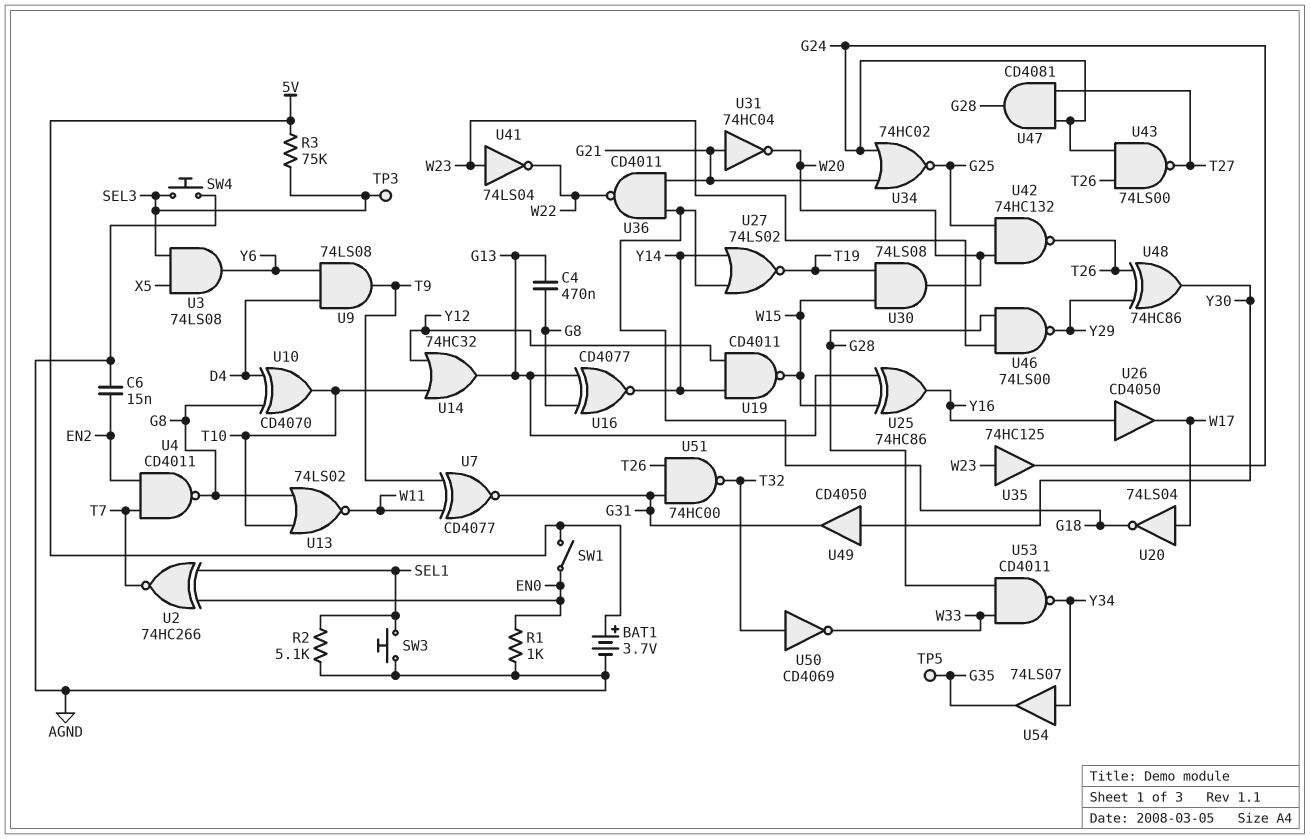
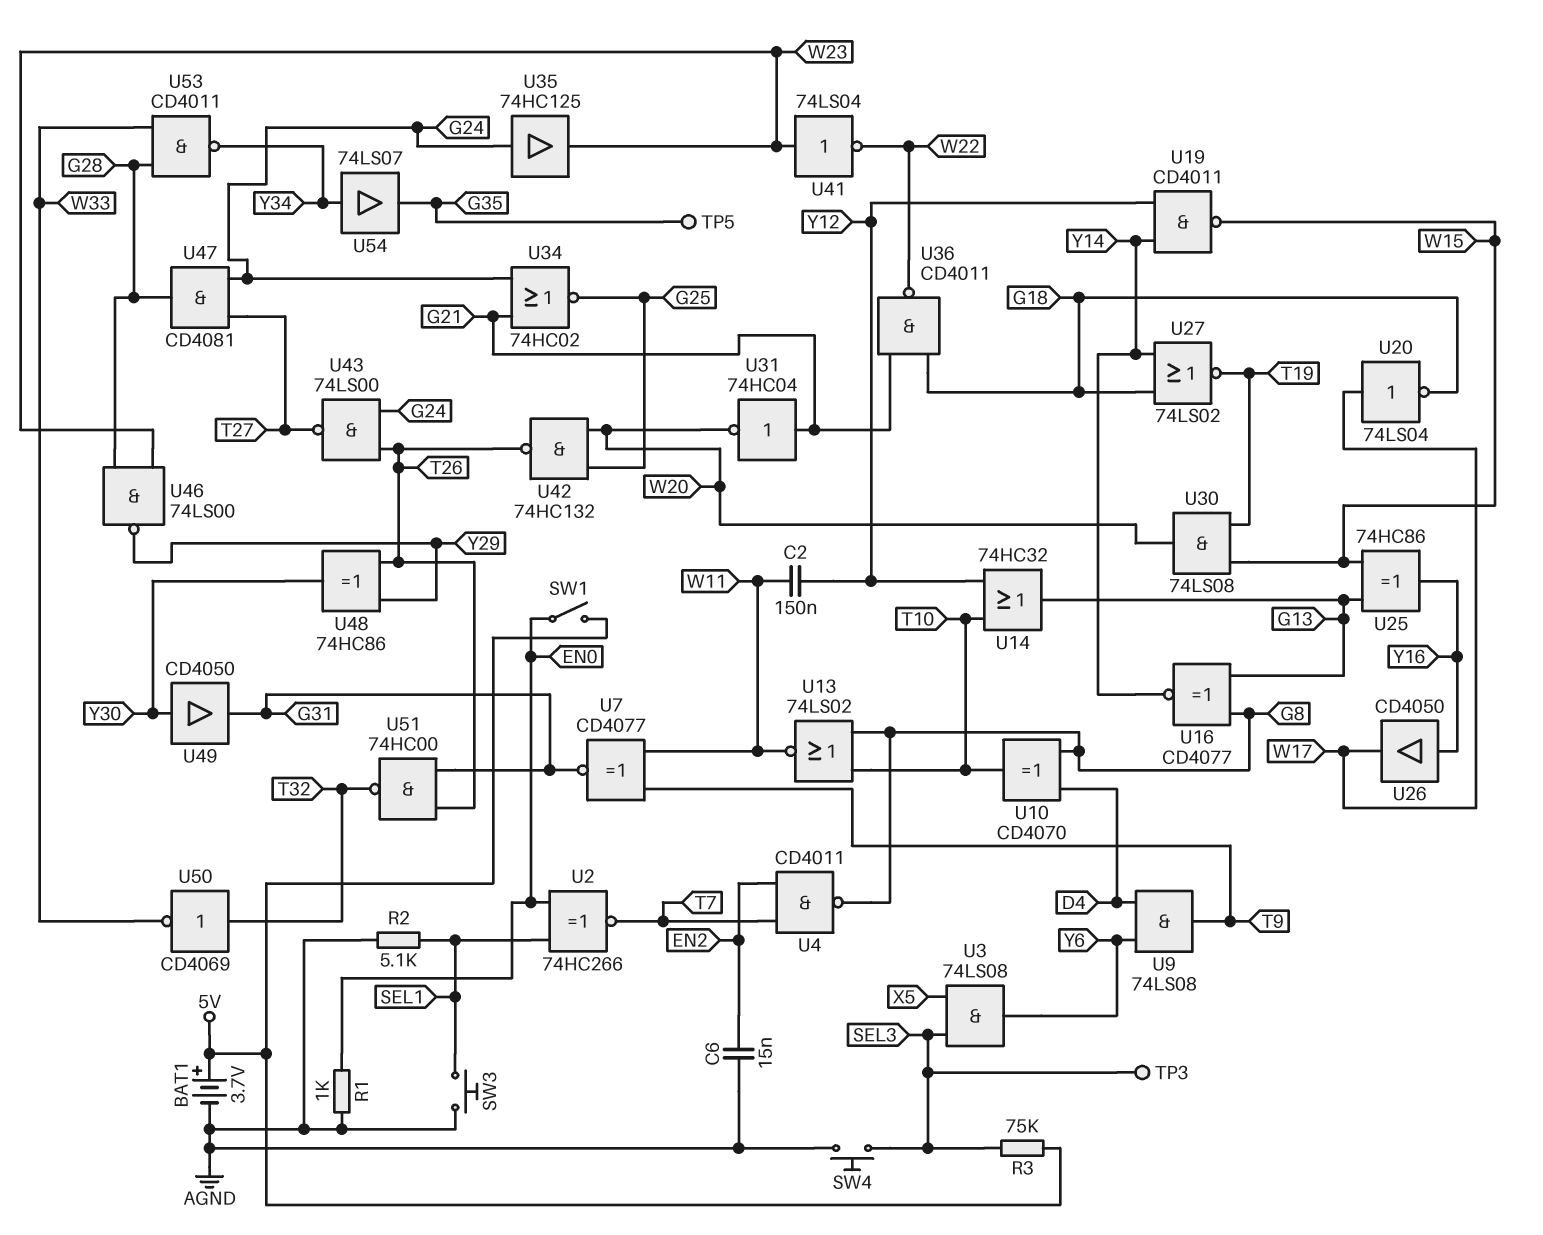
C2: none -> 150nF (W11, Y12)
C4: 470nF (G8, G13) -> none
U35: buffer 74HC125 (in W23, out G24) -> buffer 74HC125 (in G24, out W23)

